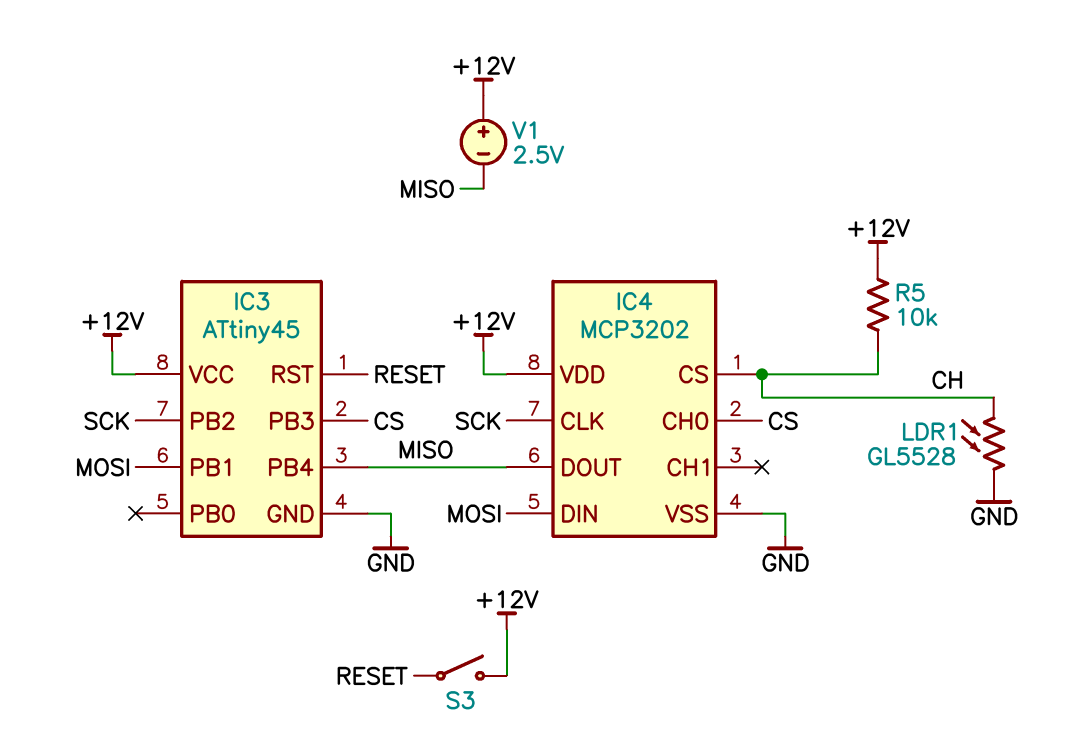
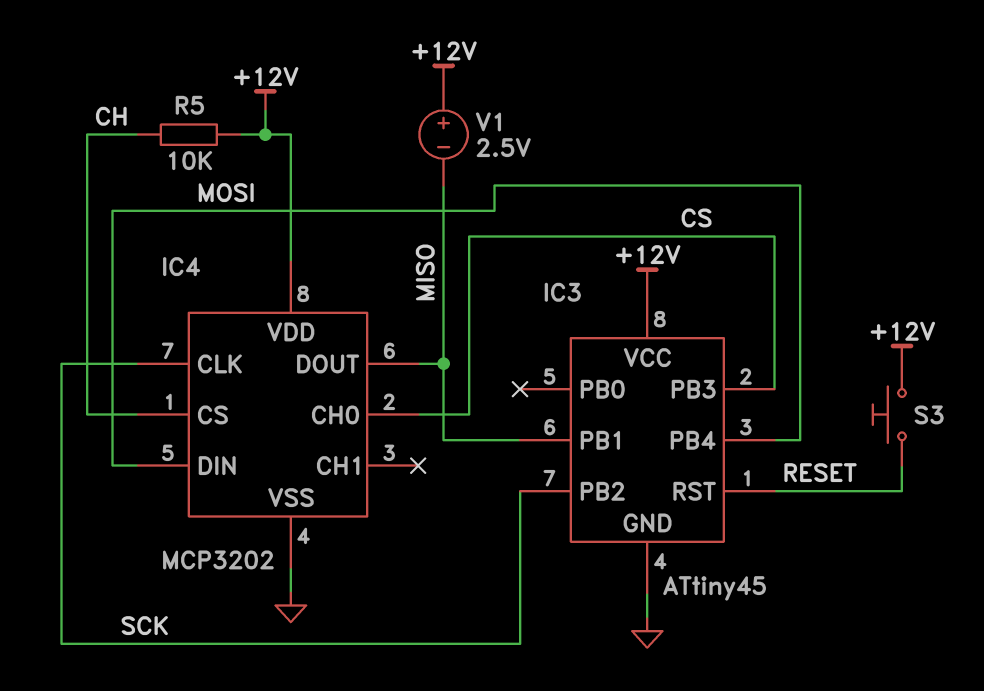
IC3 pin PB1: MOSI -> MISO
IC3 pin PB4: MISO -> MOSI
LDR1: GL5528 (CH, GND) -> none
S3: switch (+12V, RESET) -> button (+12V, RESET)

